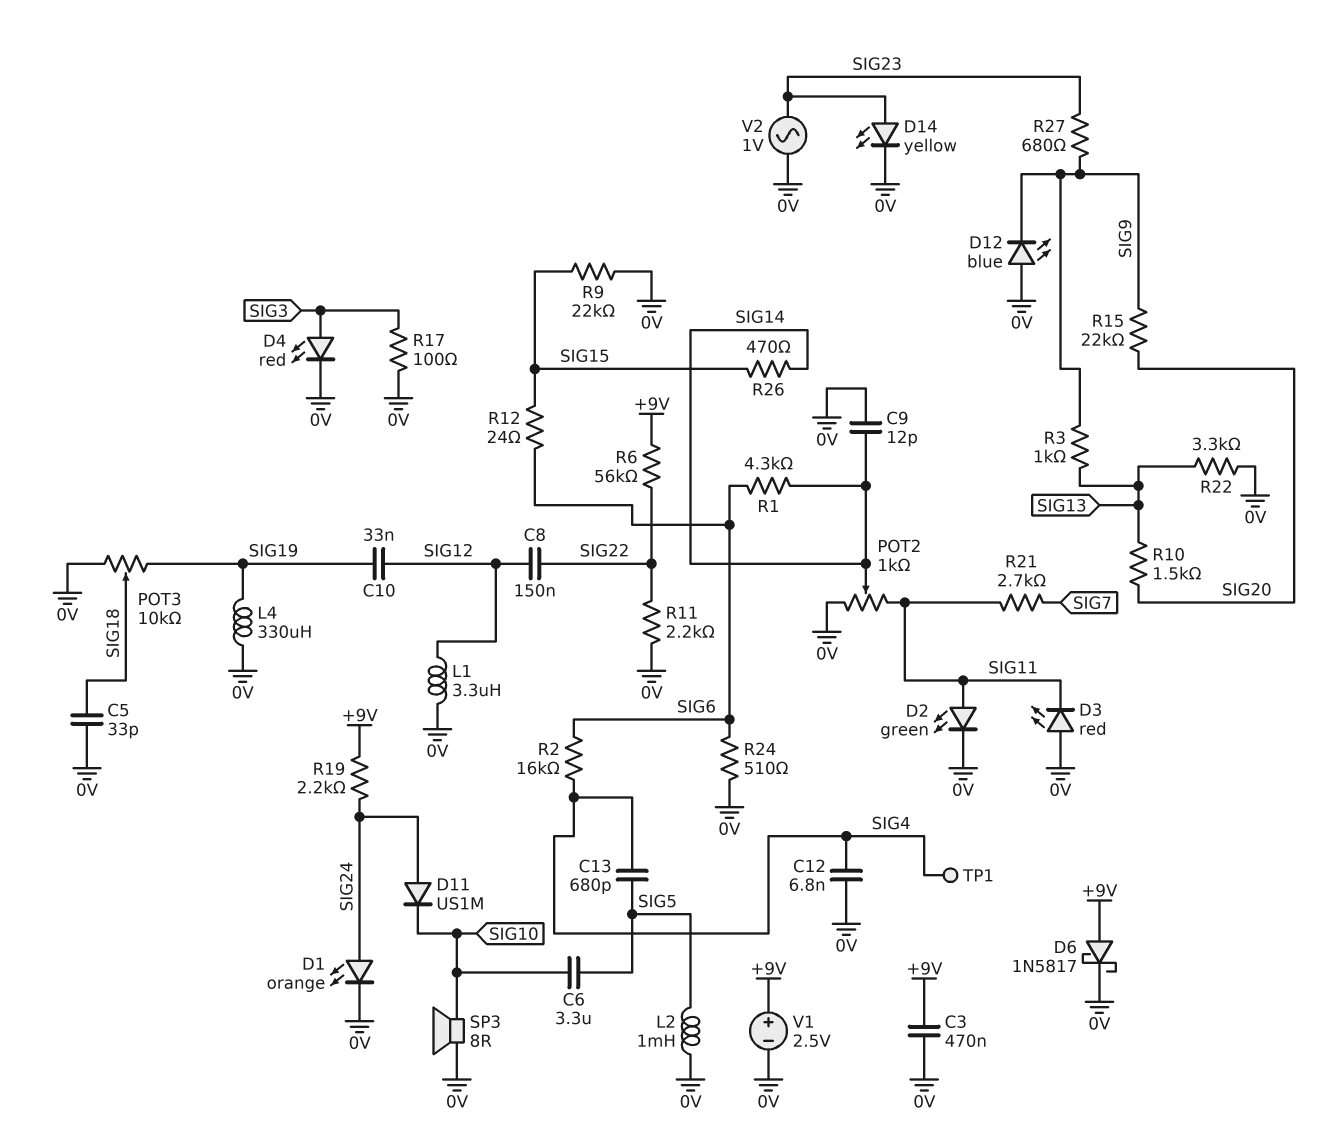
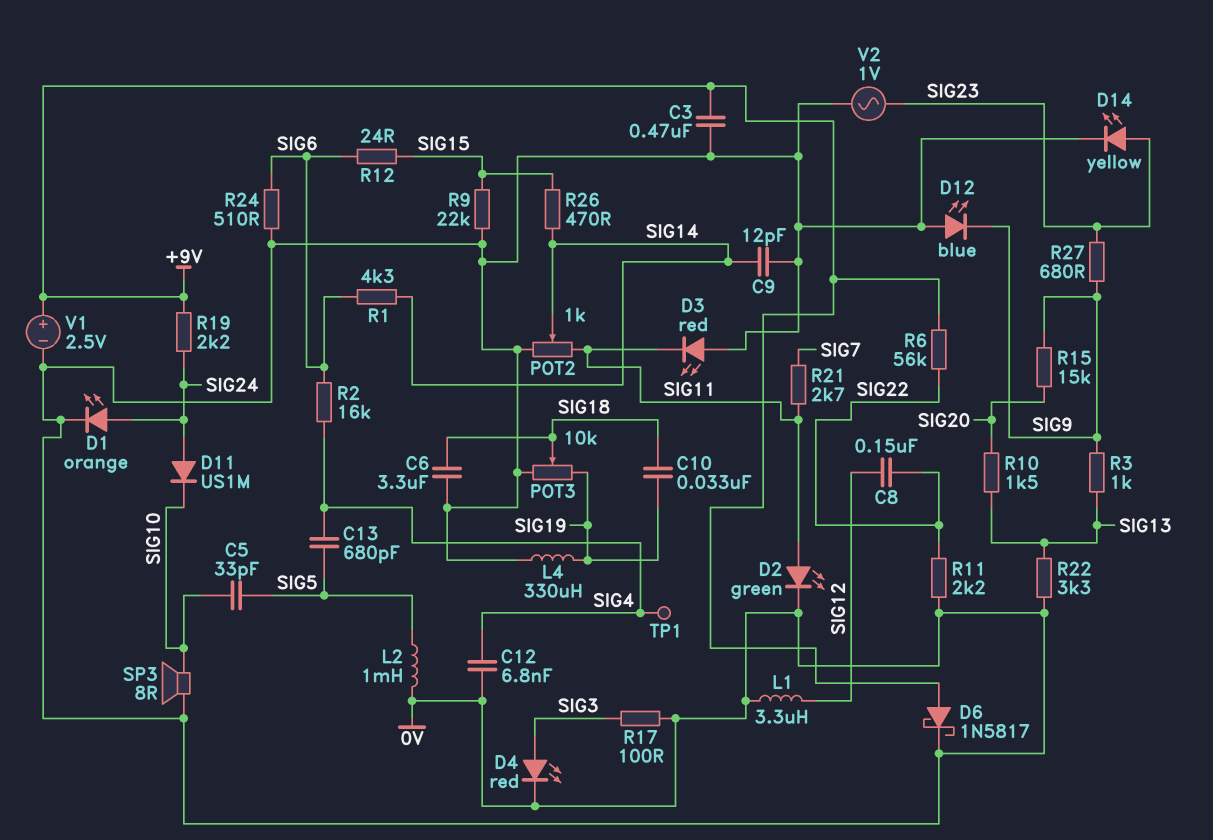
C5: 33pF (0V, SIG18) -> 33pF (SIG5, SIG10)
C6: 3.3uF (SIG5, SIG10) -> 3.3uF (0V, SIG18)
C10: 33nF (SIG12, SIG19) -> 33nF (SIG18, SIG19)
R15: 22k (SIG9, SIG20) -> 15k (SIG9, SIG20)

